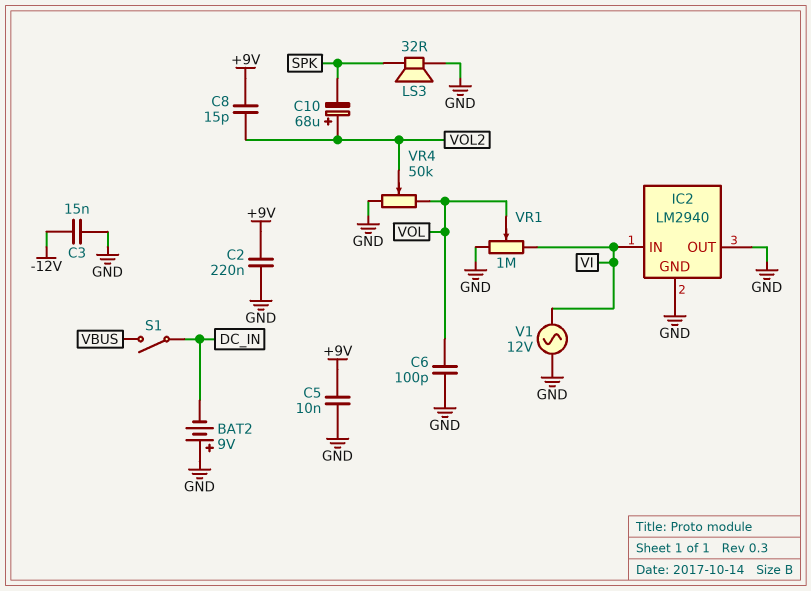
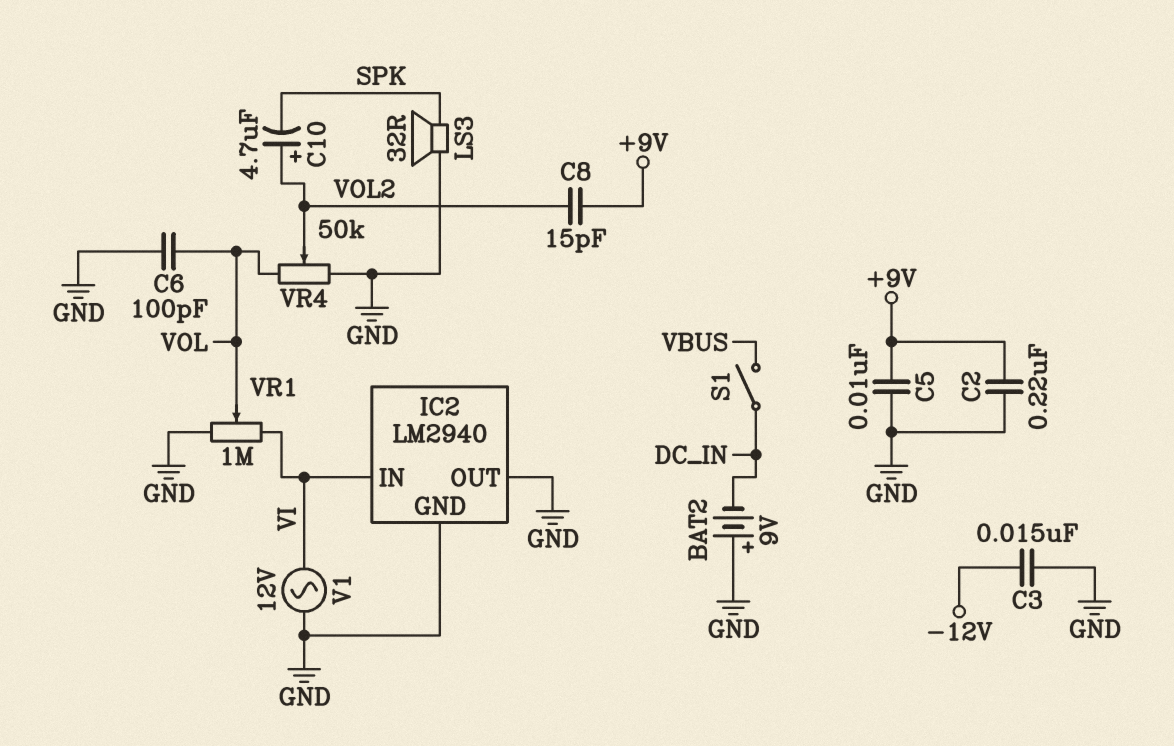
C10: 68uF (plus VOL2, minus SPK) -> 4.7uF (plus VOL2, minus SPK)

